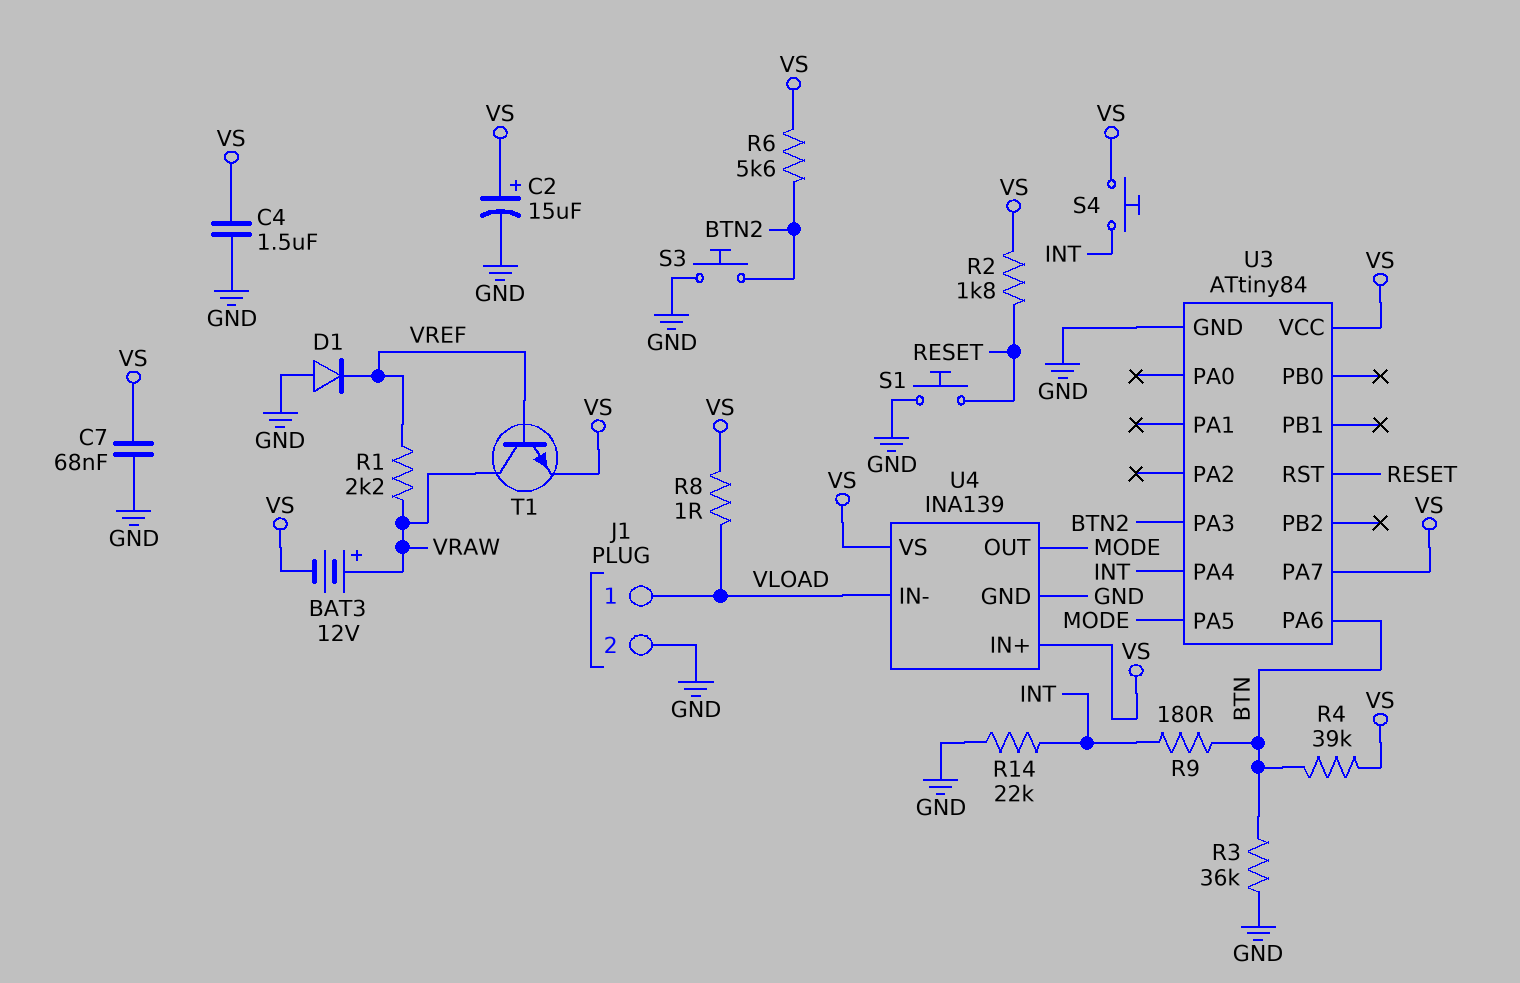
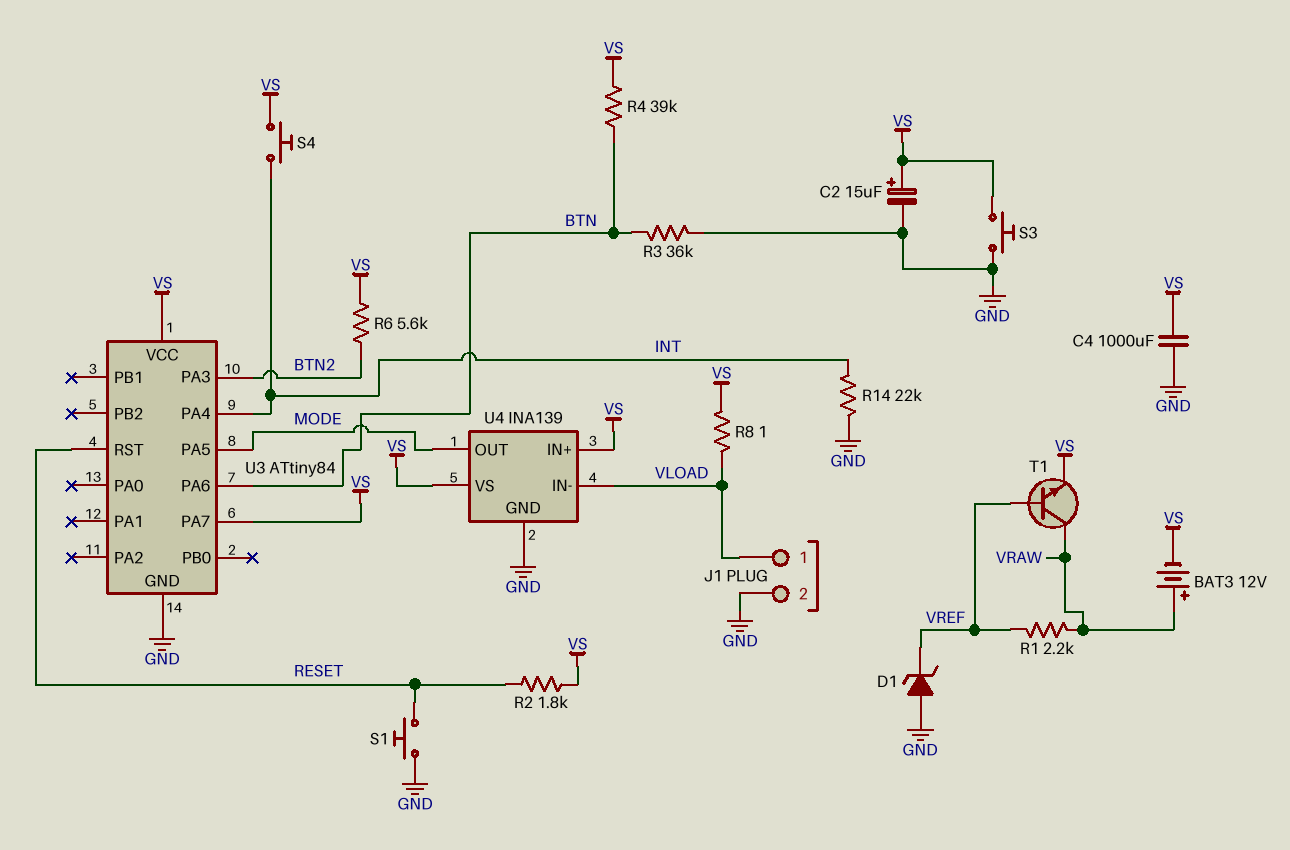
C4: 1.5uF (GND, VS) -> 1000uF (GND, VS)
C7: 68nF (GND, VS) -> none
D1: diode (A GND, K VREF) -> zener (A GND, K VREF)
R9: 180 (BTN, INT) -> none
S3: button (BTN2, GND) -> button (GND, VS)

